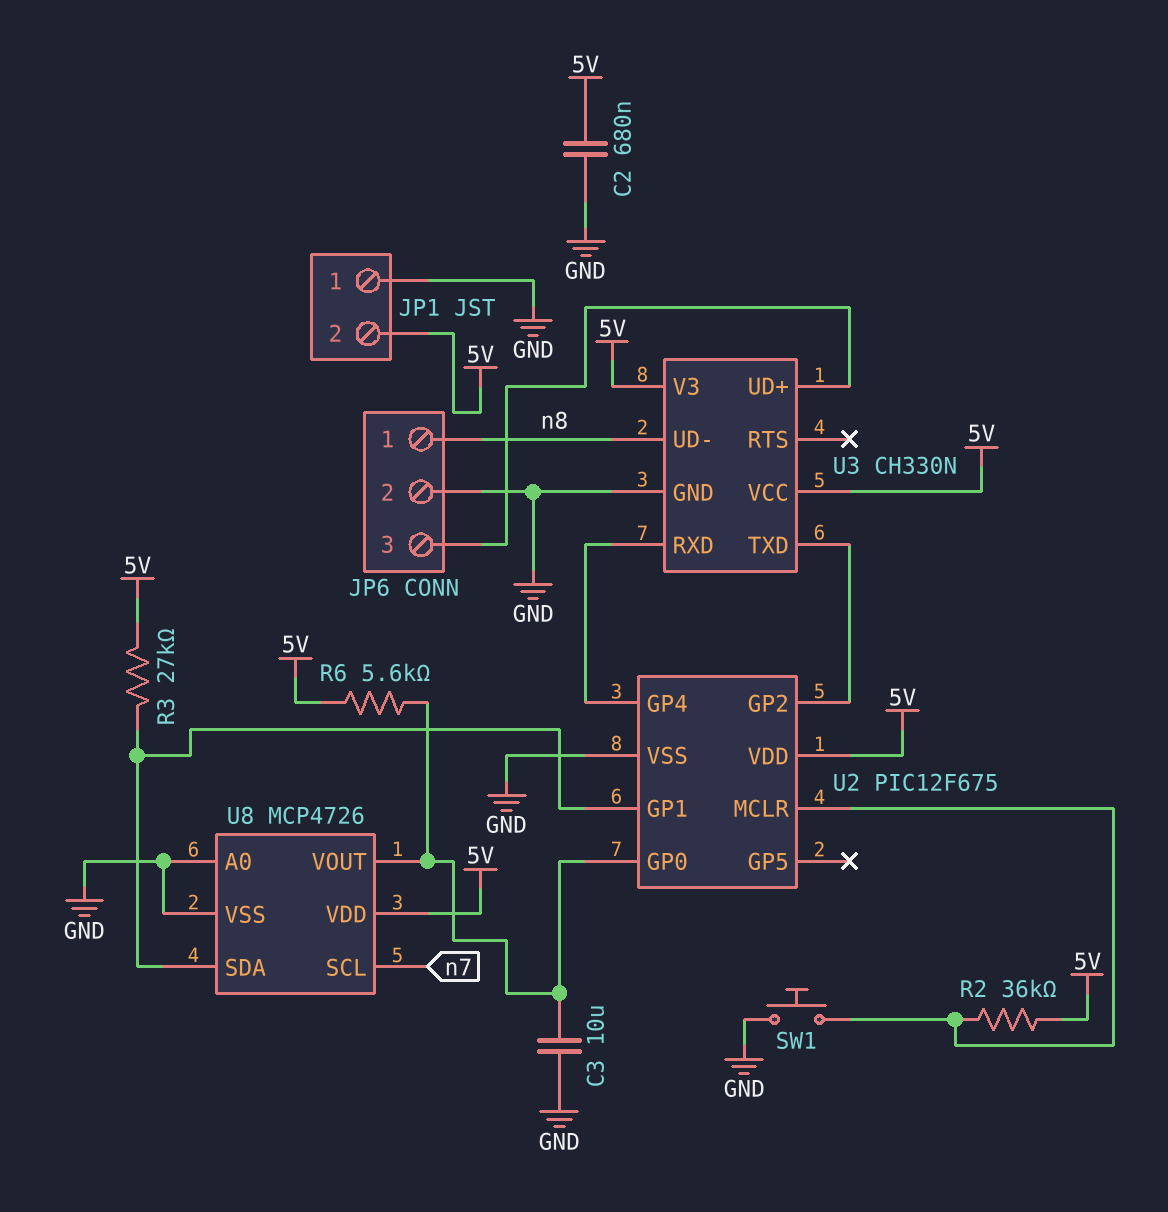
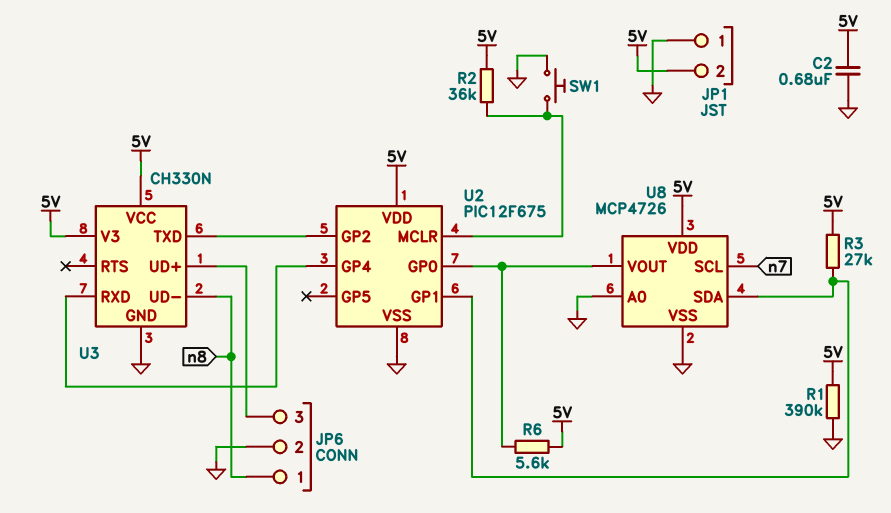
C3: 10uF (GND, U2/GP0) -> none
R1: none -> 390k (5V, GND)

